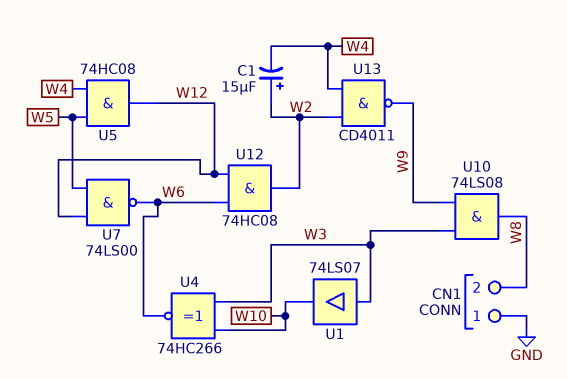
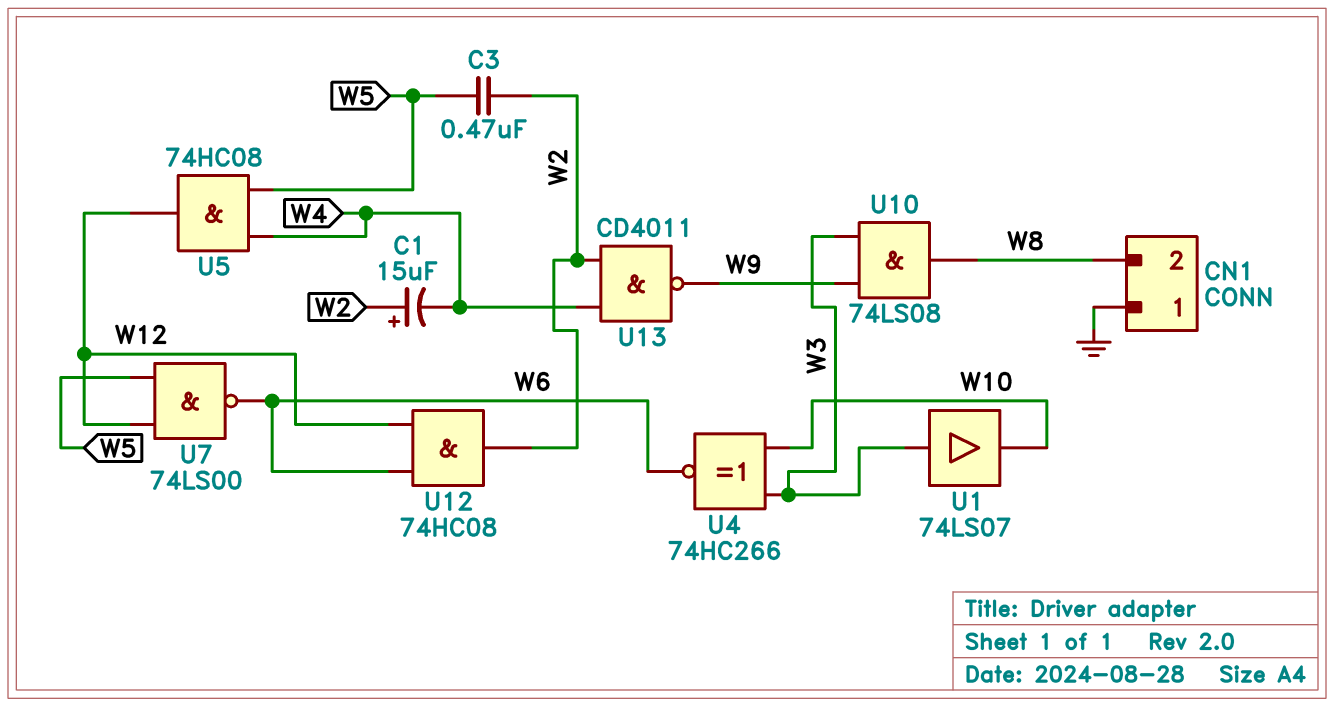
C3: none -> 470nF (W2, W5)

